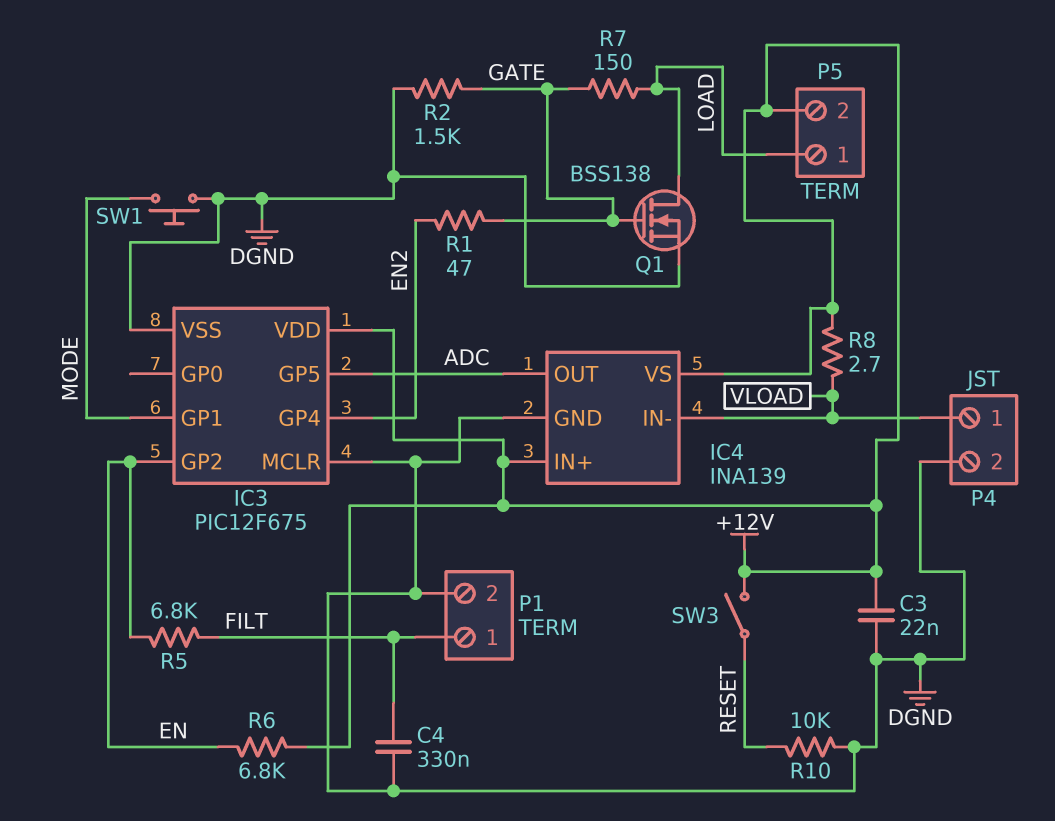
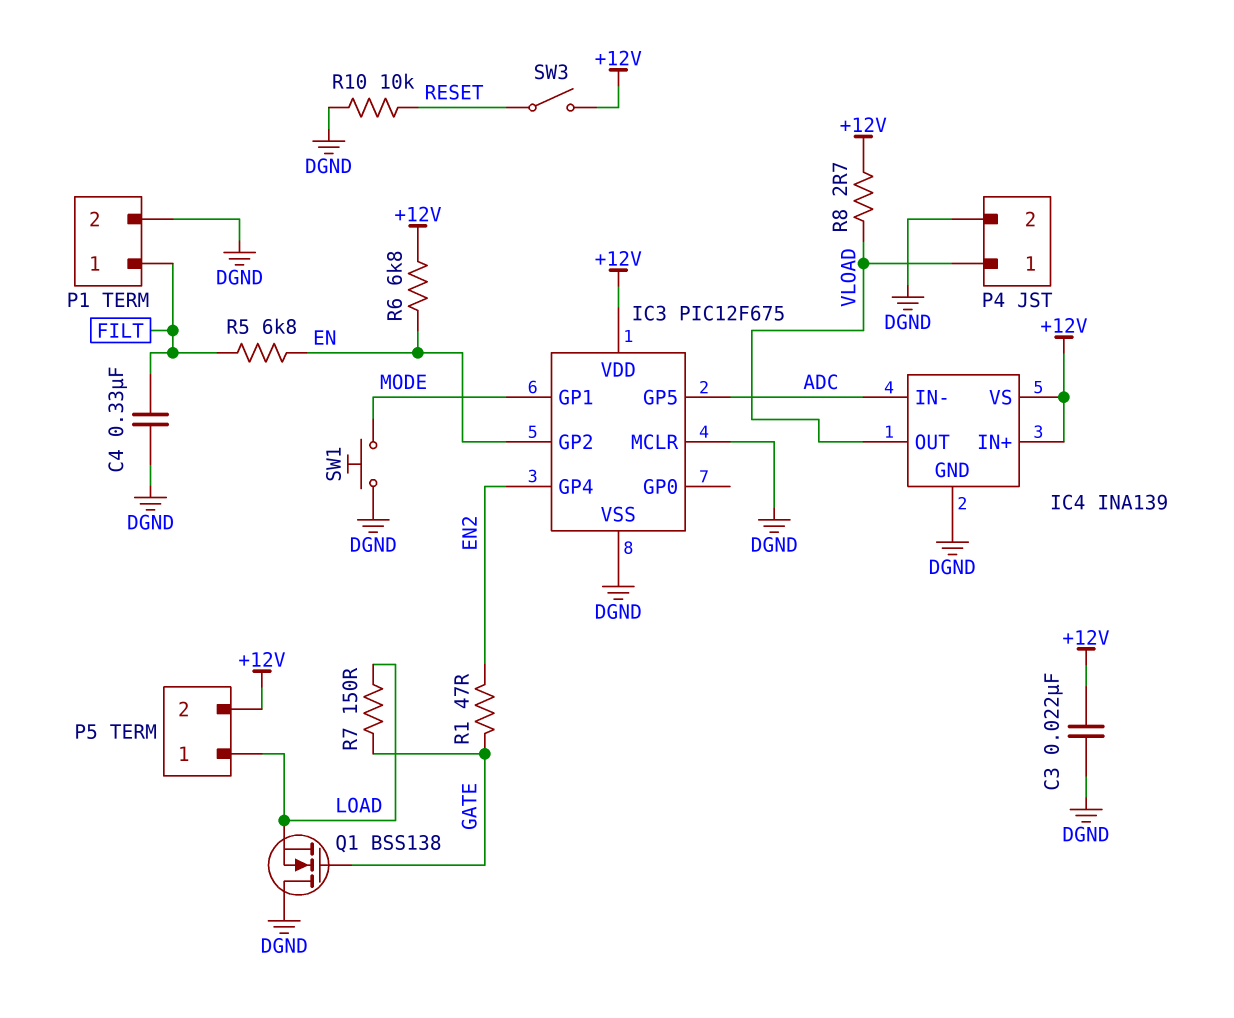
IC4 pin IN-: VLOAD -> ADC
IC4 pin OUT: ADC -> VLOAD
Q1: NMOS BSS138 (G GATE, D LOAD, S DGND) -> NMOS BSS138 (G GATE, D DGND, S LOAD)
R2: 1.5k (DGND, GATE) -> none

